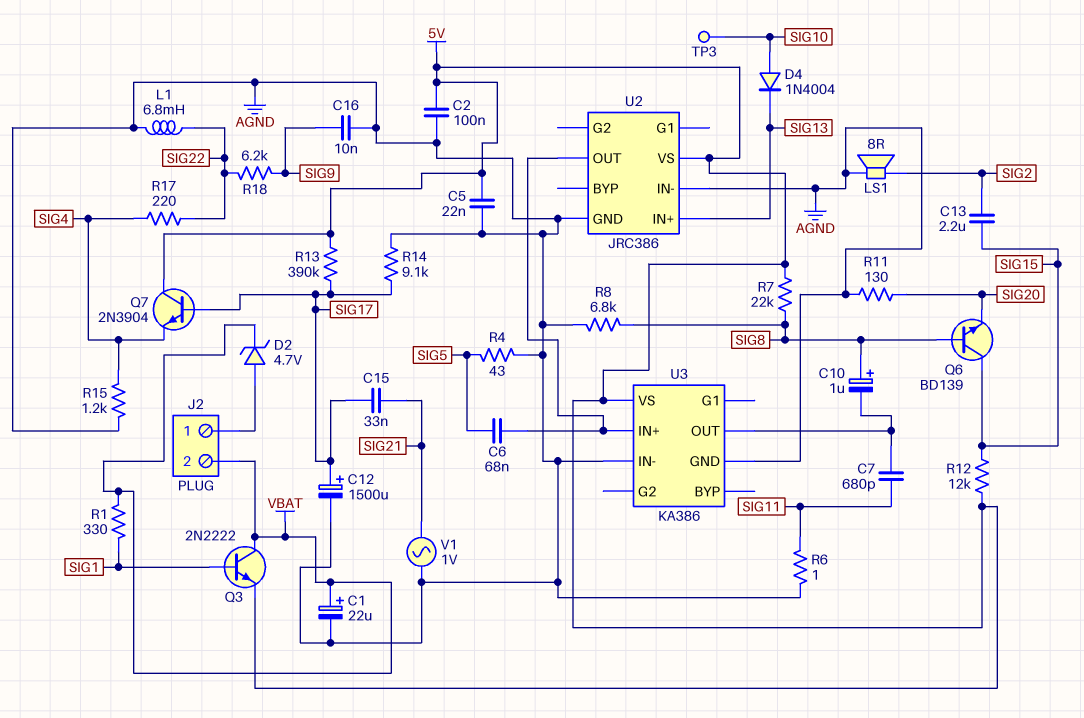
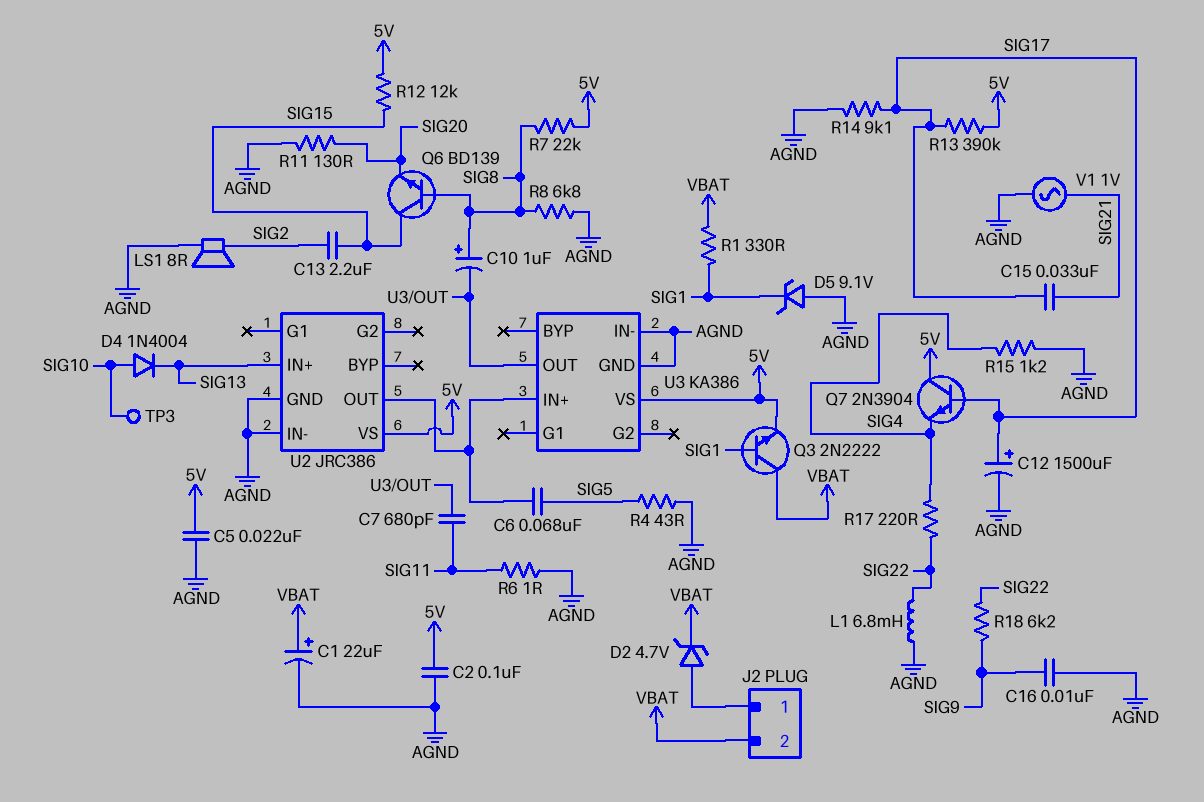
D5: none -> zener 9.1V (A AGND, K SIG1)

